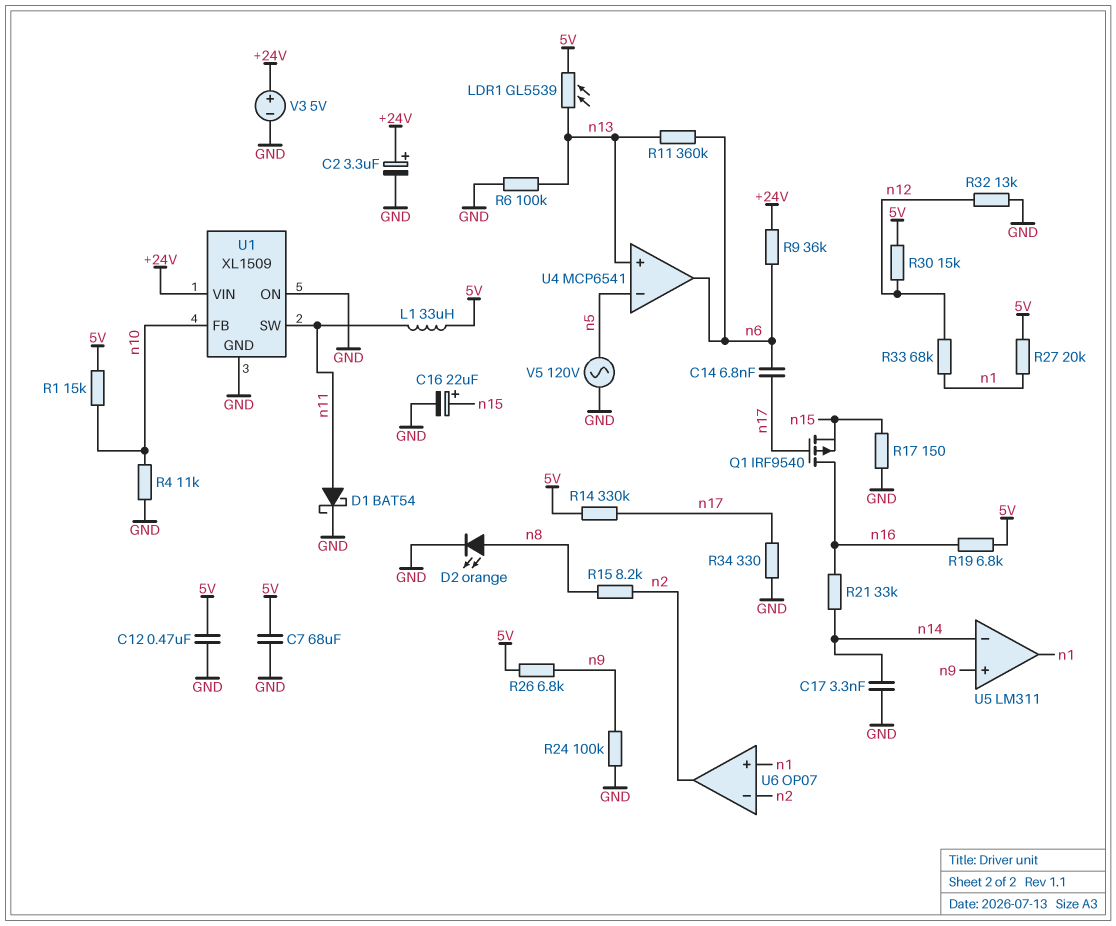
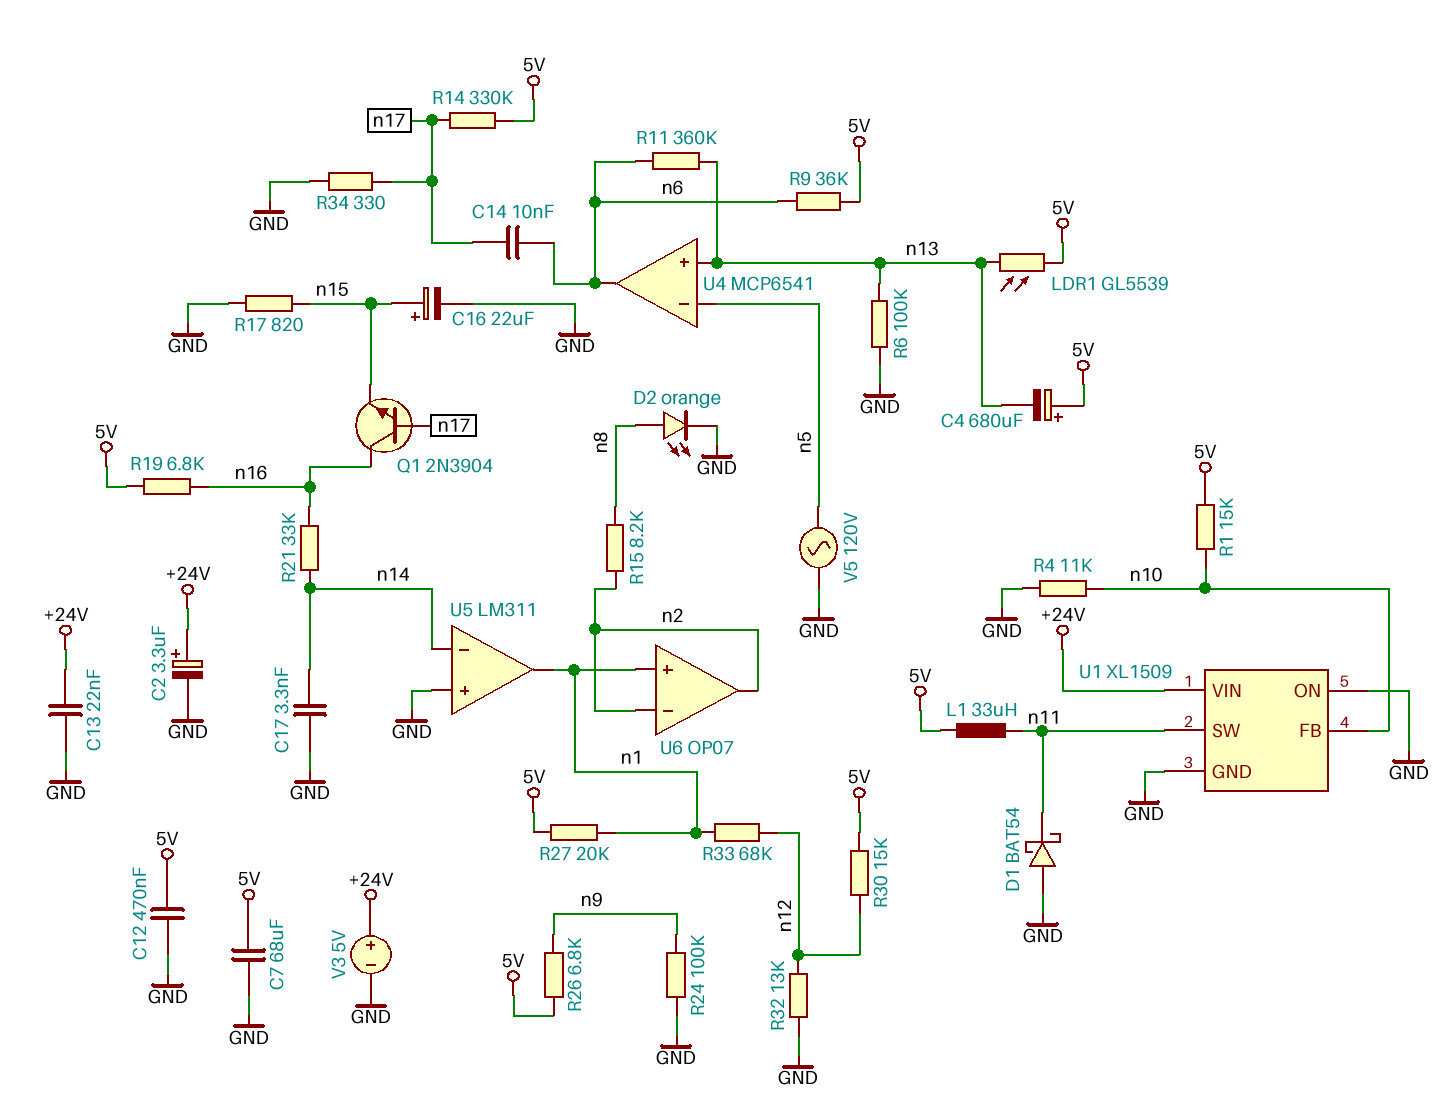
C4: none -> 680uF (plus 5V, minus n13)
C13: none -> 22nF (+24V, GND)
C14: 6.8nF (n6, n17) -> 10nF (n6, n17)
D1: schottky BAT54 (A n11, K GND) -> schottky BAT54 (A GND, K n11)
Q1: PMOS IRF9540 (G n17, D n16, S n15) -> NPN 2N3904 (B n17, C n16, E n15)
R9: 36k (+24V, n6) -> 36k (5V, n6)
R17: 150 (GND, n15) -> 820 (GND, n15)
U5 pin in+: n9 -> GND

